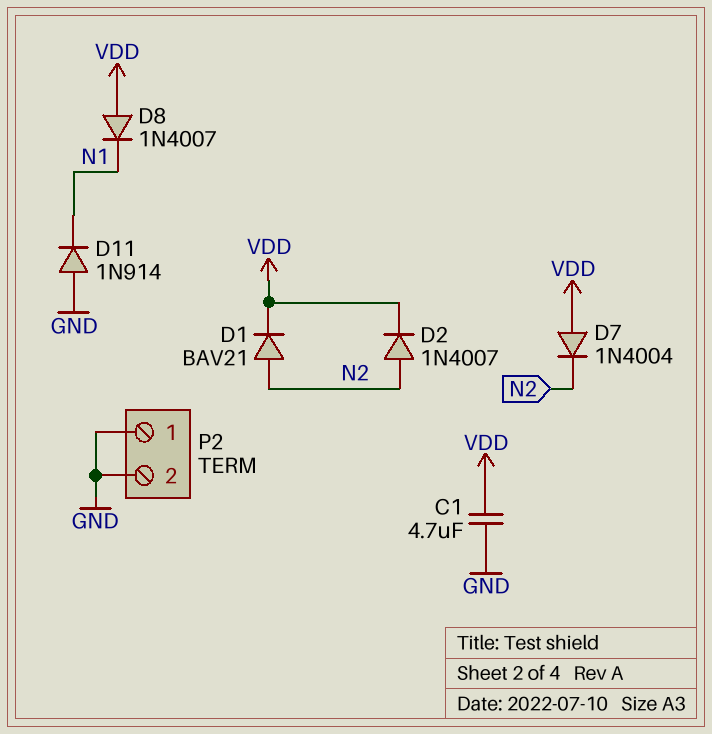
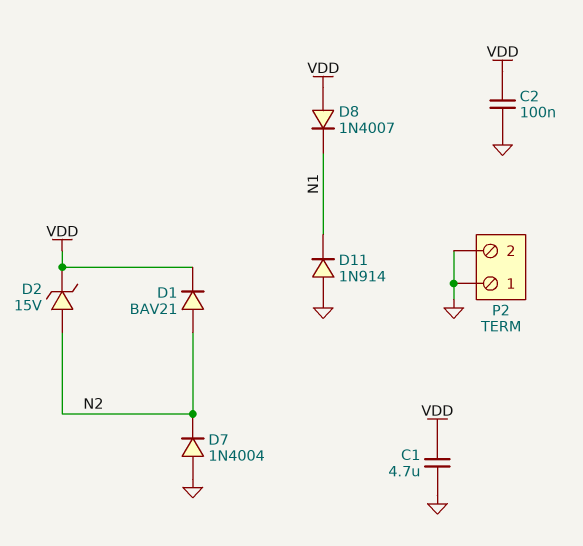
C2: none -> 100nF (GND, VDD)
D2: diode 1N4007 (A N2, K VDD) -> zener 15V (A N2, K VDD)
D7: diode 1N4004 (A VDD, K N2) -> diode 1N4004 (A GND, K N2)

